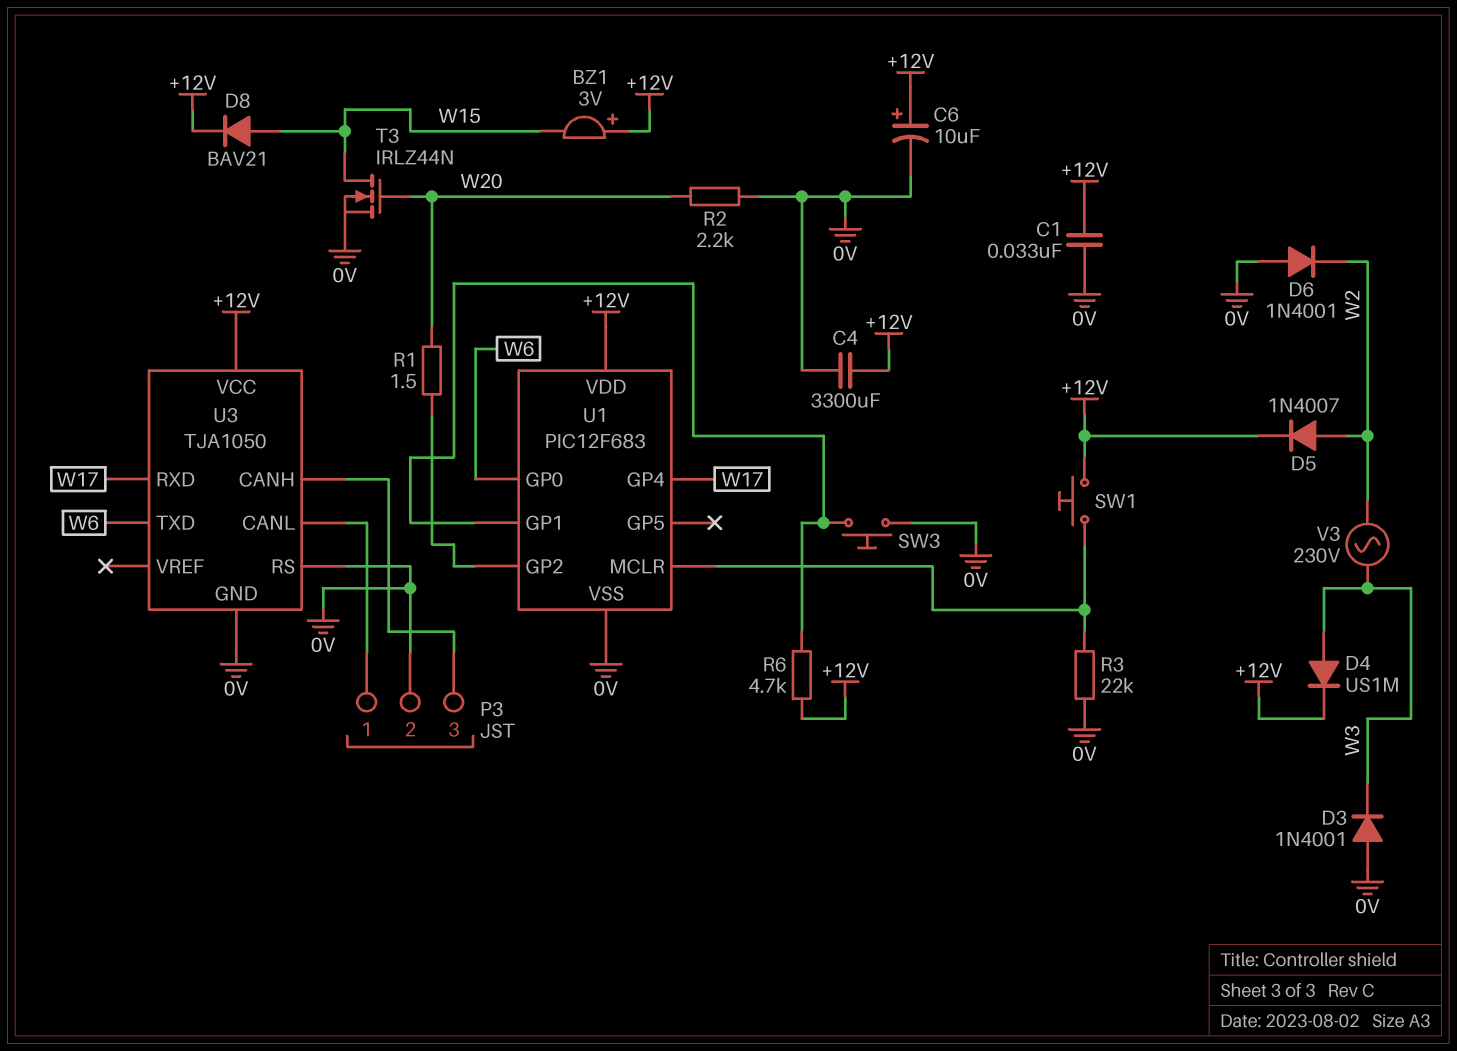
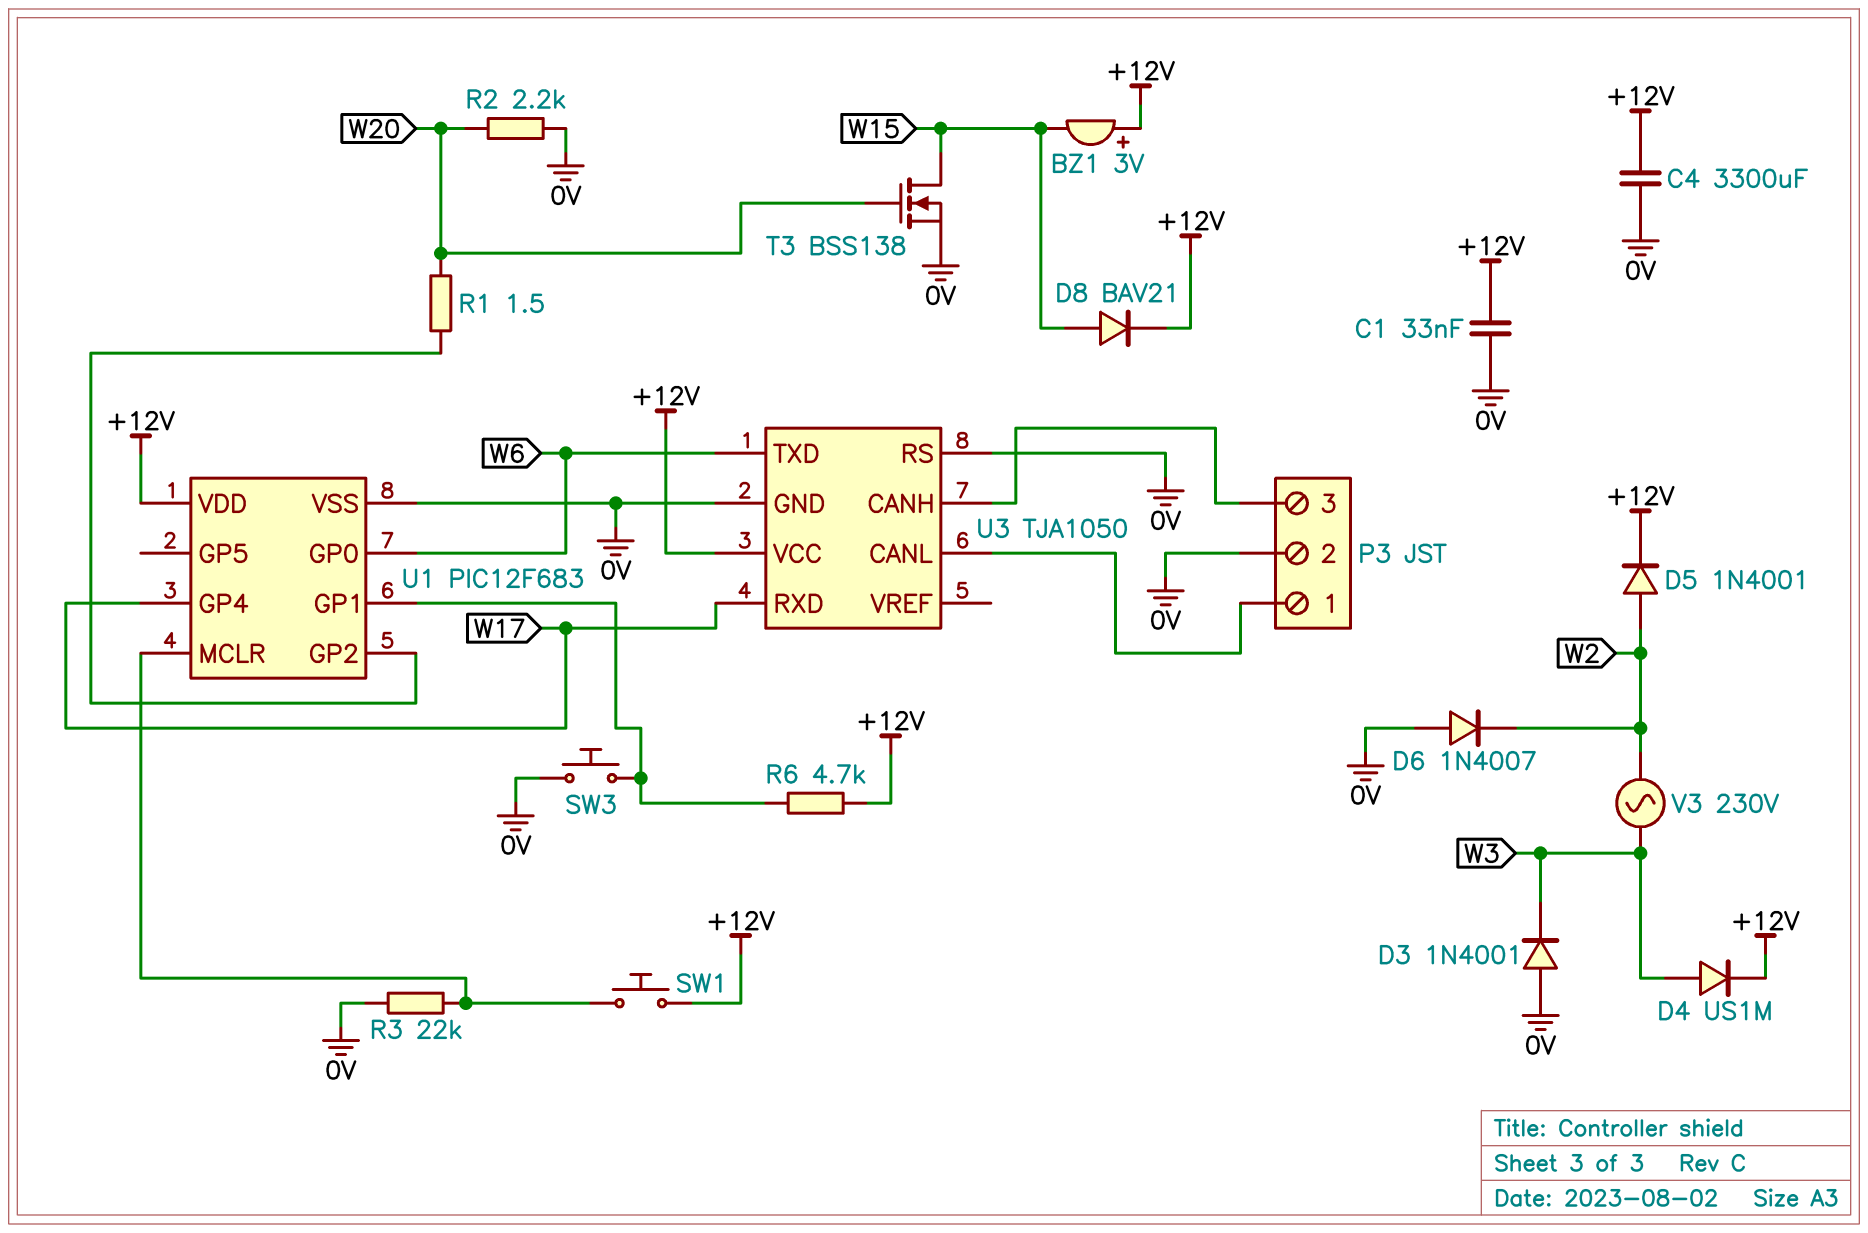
C6: 10uF (plus +12V, minus 0V) -> none
D5: diode 1N4007 (A W2, K +12V) -> diode 1N4001 (A W2, K +12V)
D6: diode 1N4001 (A 0V, K W2) -> diode 1N4007 (A 0V, K W2)
T3: NMOS IRLZ44N (G W20, D W15, S 0V) -> NMOS BSS138 (G W20, D W15, S 0V)

